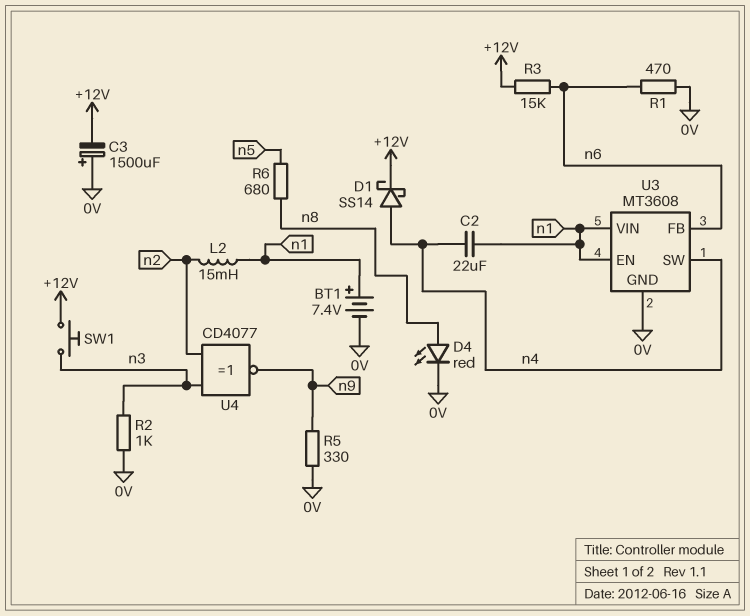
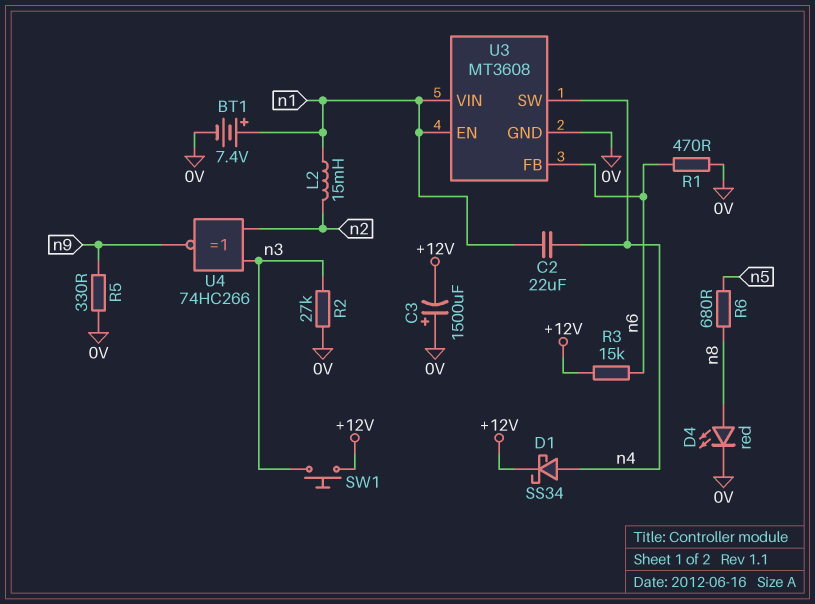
D1: schottky SS14 (A n4, K +12V) -> schottky SS34 (A n4, K +12V)
R2: 1k (0V, n3) -> 27k (0V, n3)
U4: XNOR CD4077 (in n2, in n3, out n9) -> XNOR 74HC266 (in n2, in n3, out n9)

